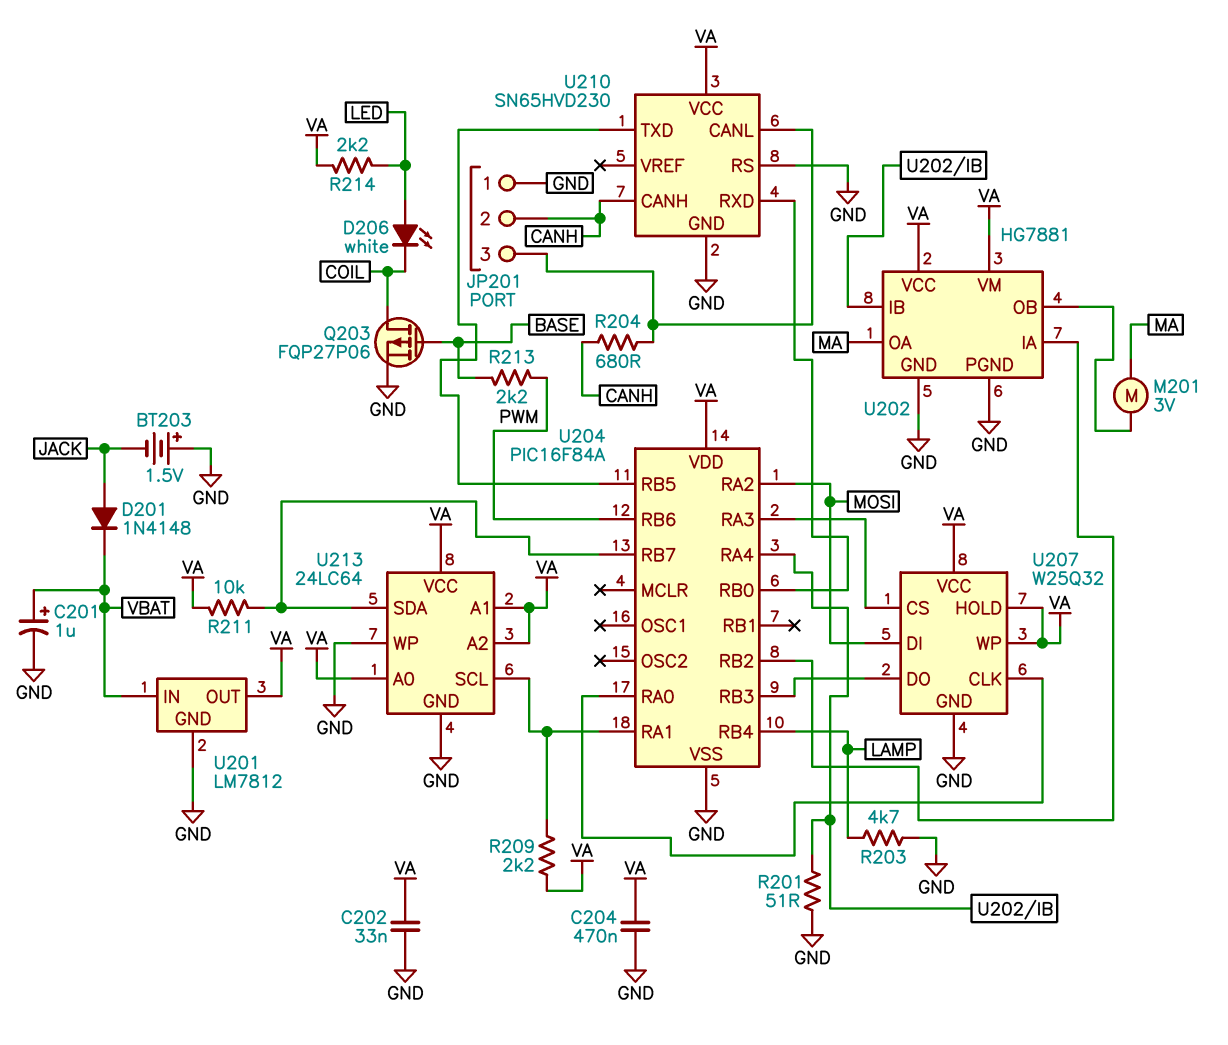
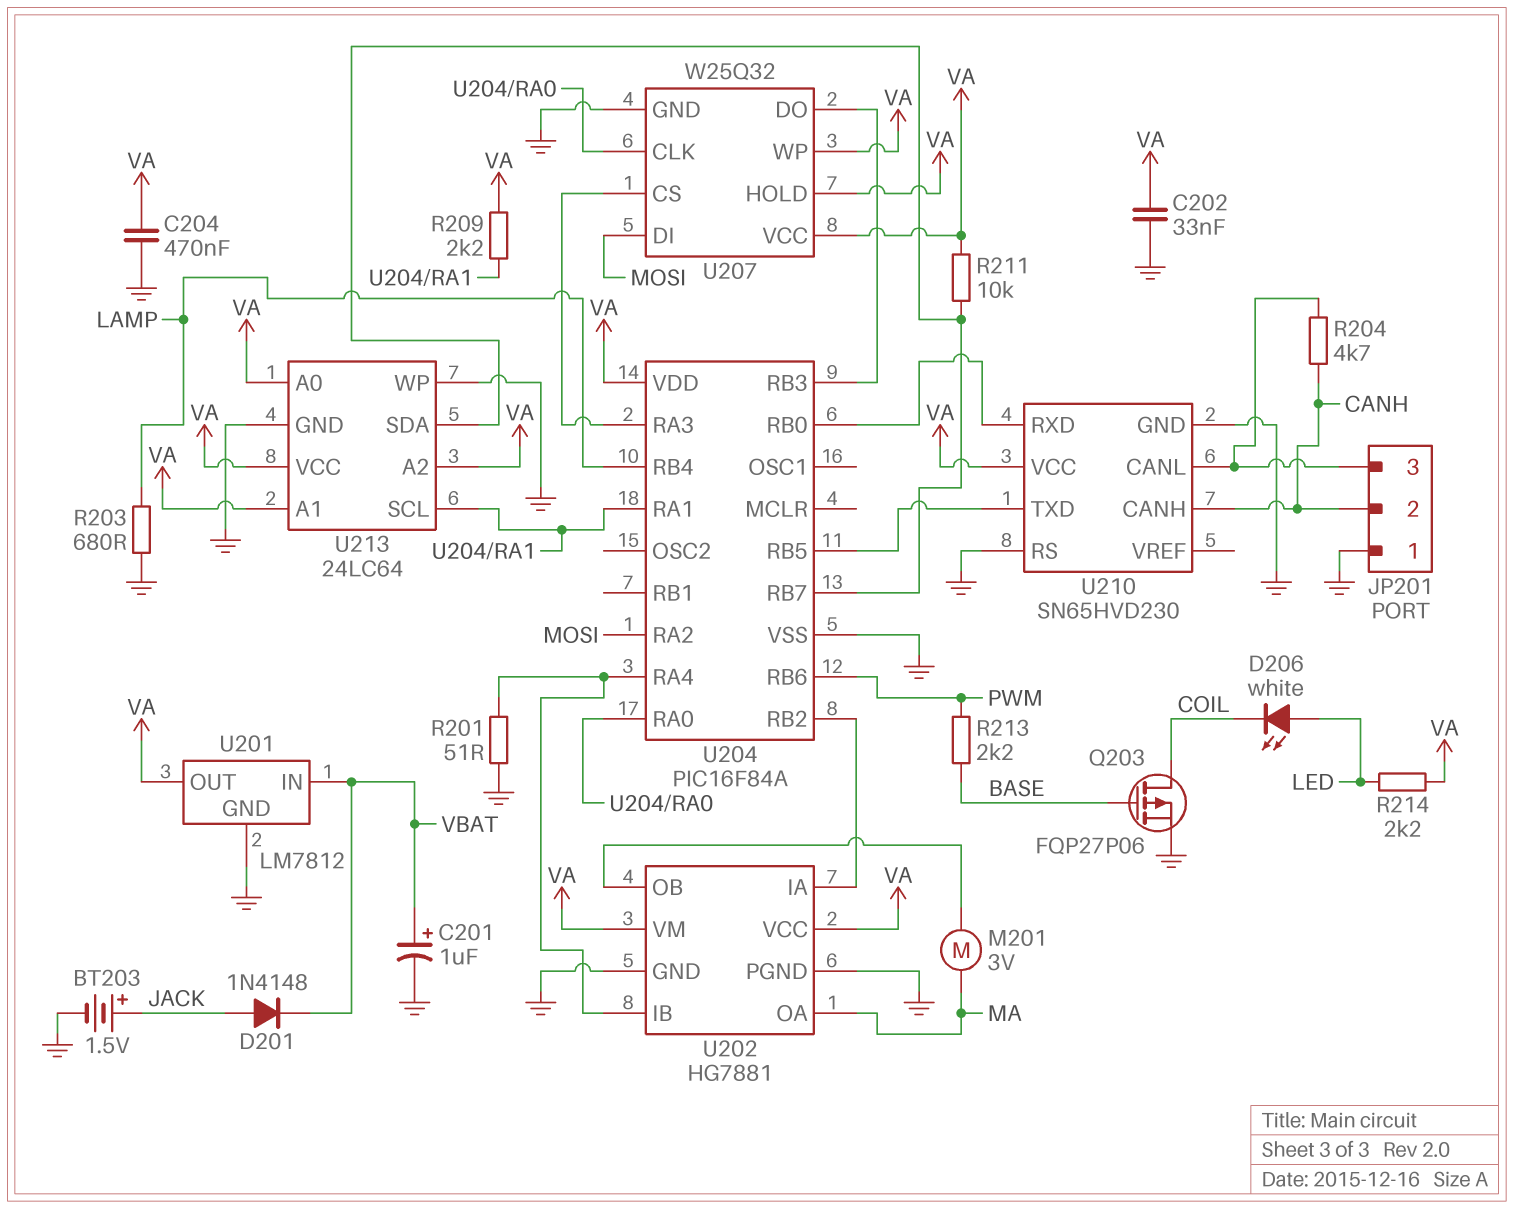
BT203: 1.5V (plus GND, minus JACK) -> 1.5V (plus JACK, minus GND)
R203: 4.7k (GND, LAMP) -> 680 (GND, LAMP)
R204: 680 (CANH, JP201/3) -> 4.7k (CANH, JP201/3)

